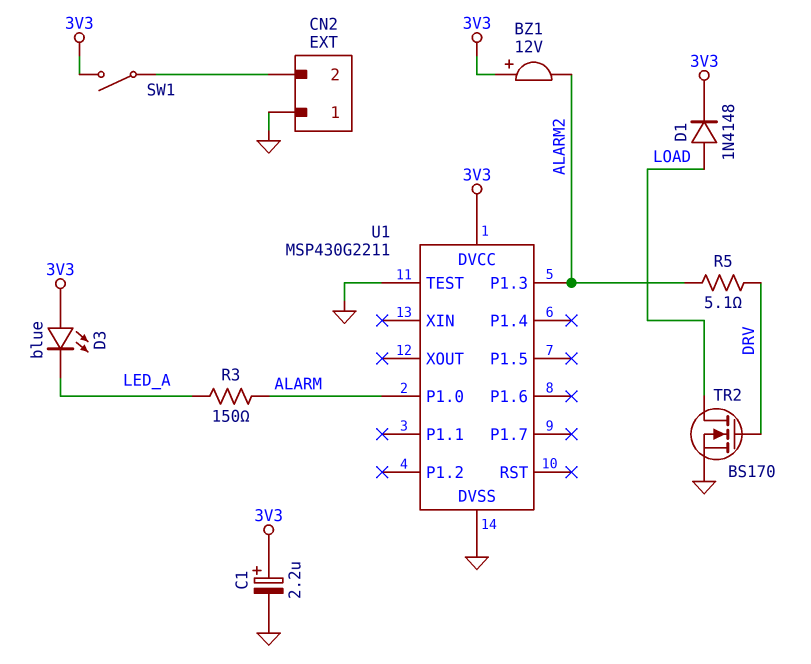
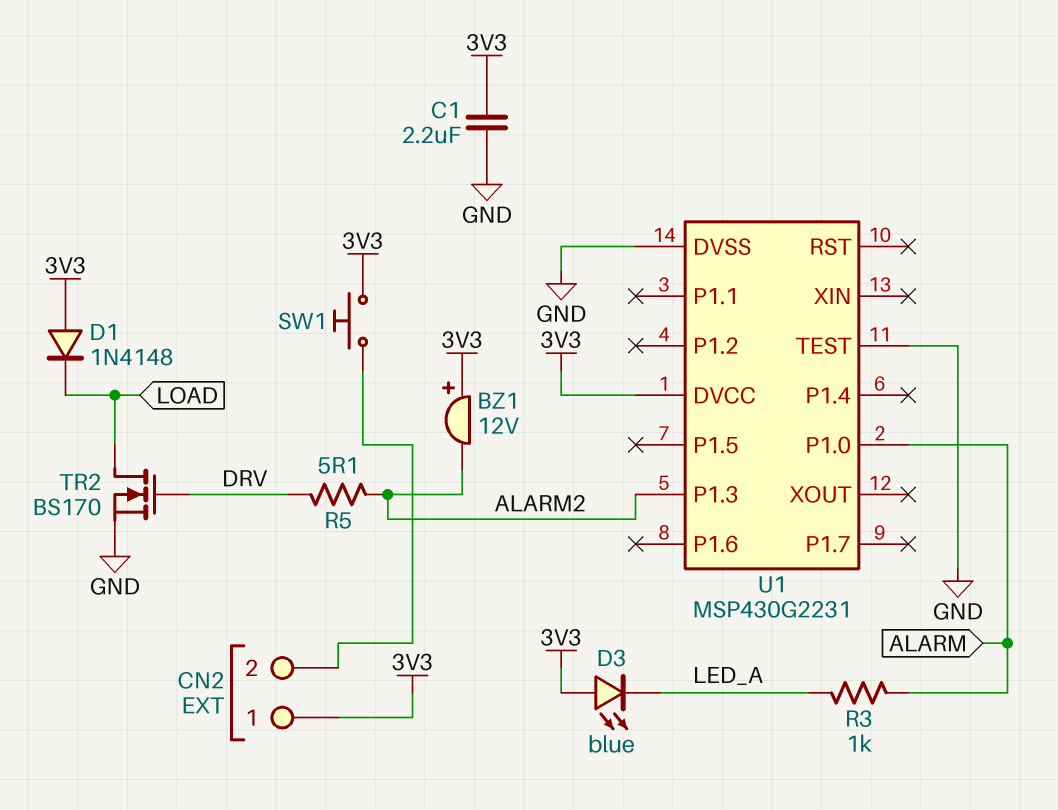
C1: 2.2uF (plus 3V3, minus GND) -> 2.2uF (3V3, GND)
CN2 pin 1: GND -> 3V3
D1: diode 1N4148 (A LOAD, K 3V3) -> diode 1N4148 (A 3V3, K LOAD)
R3: 150 (ALARM, LED_A) -> 1k (ALARM, LED_A)
SW1: switch (3V3, CN2/2) -> button (3V3, CN2/2)
U1: MSP430G2211 -> MSP430G2231

